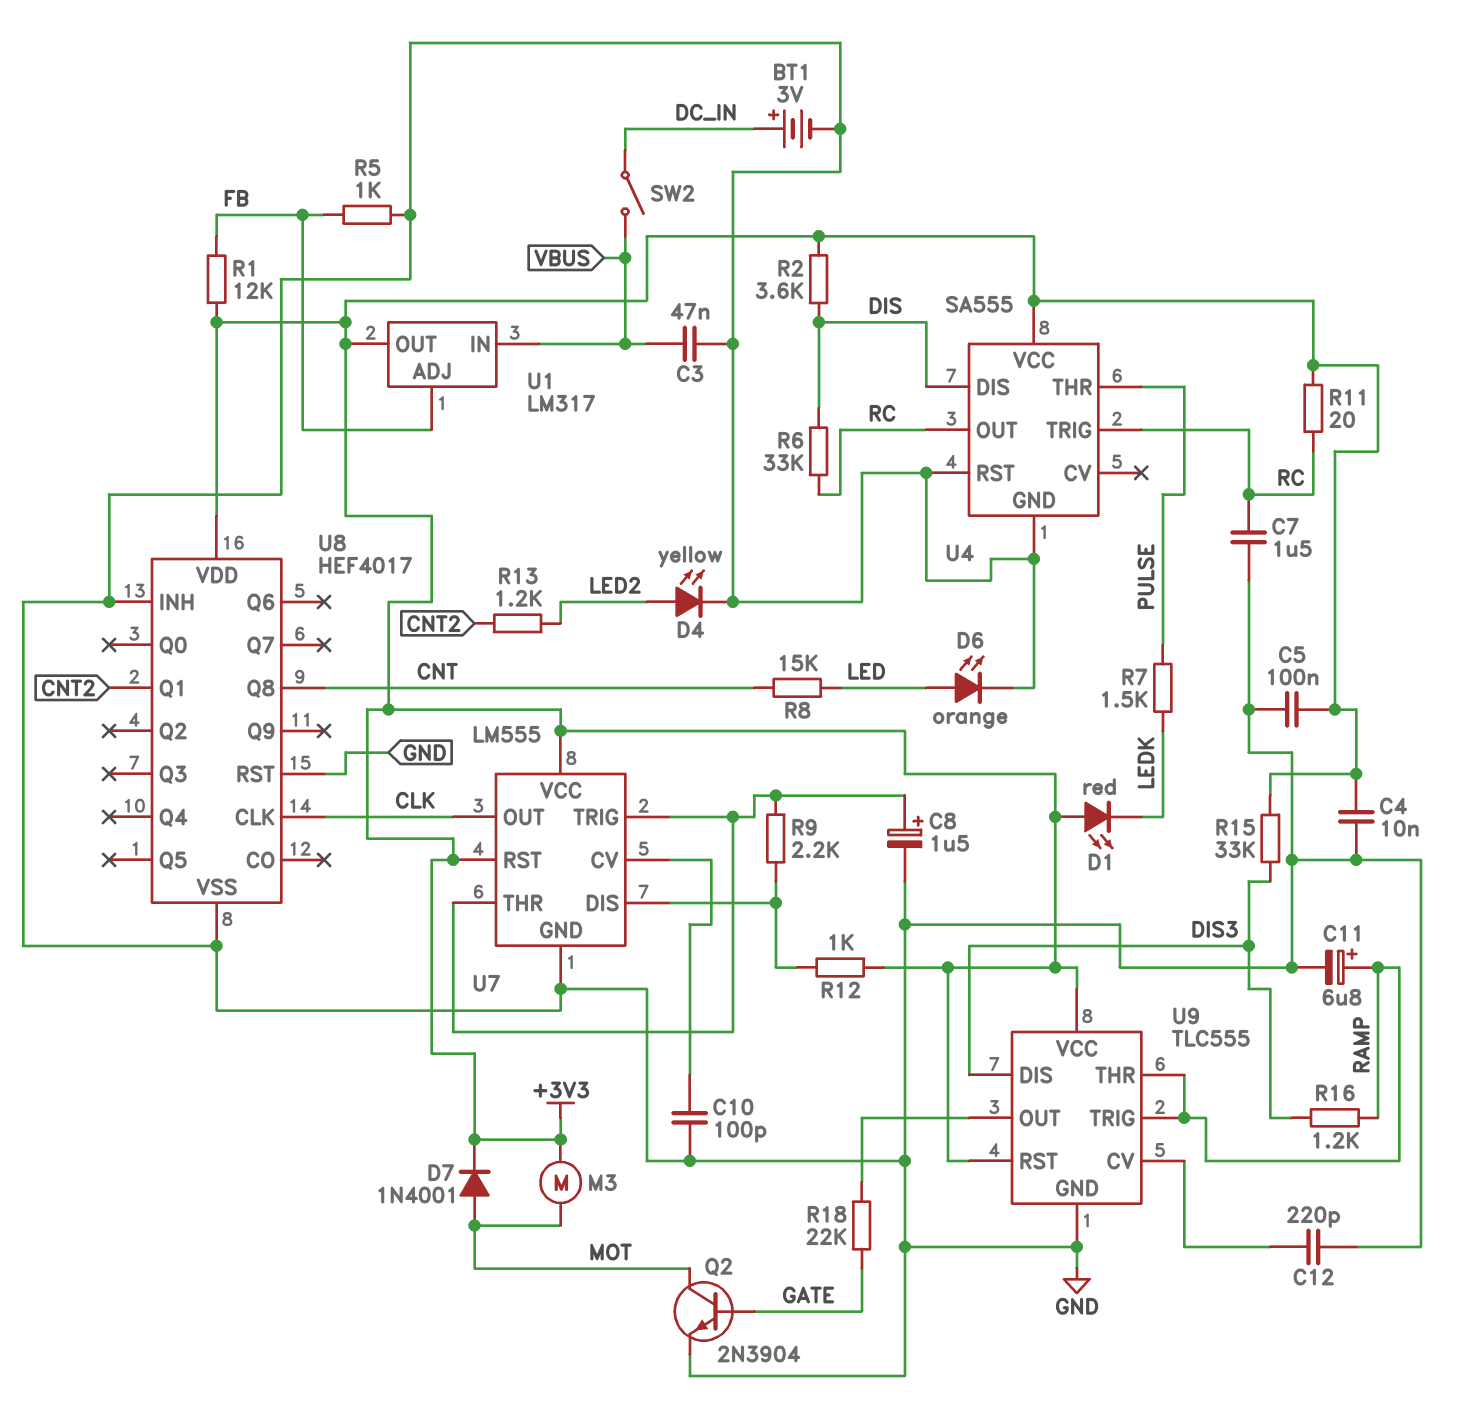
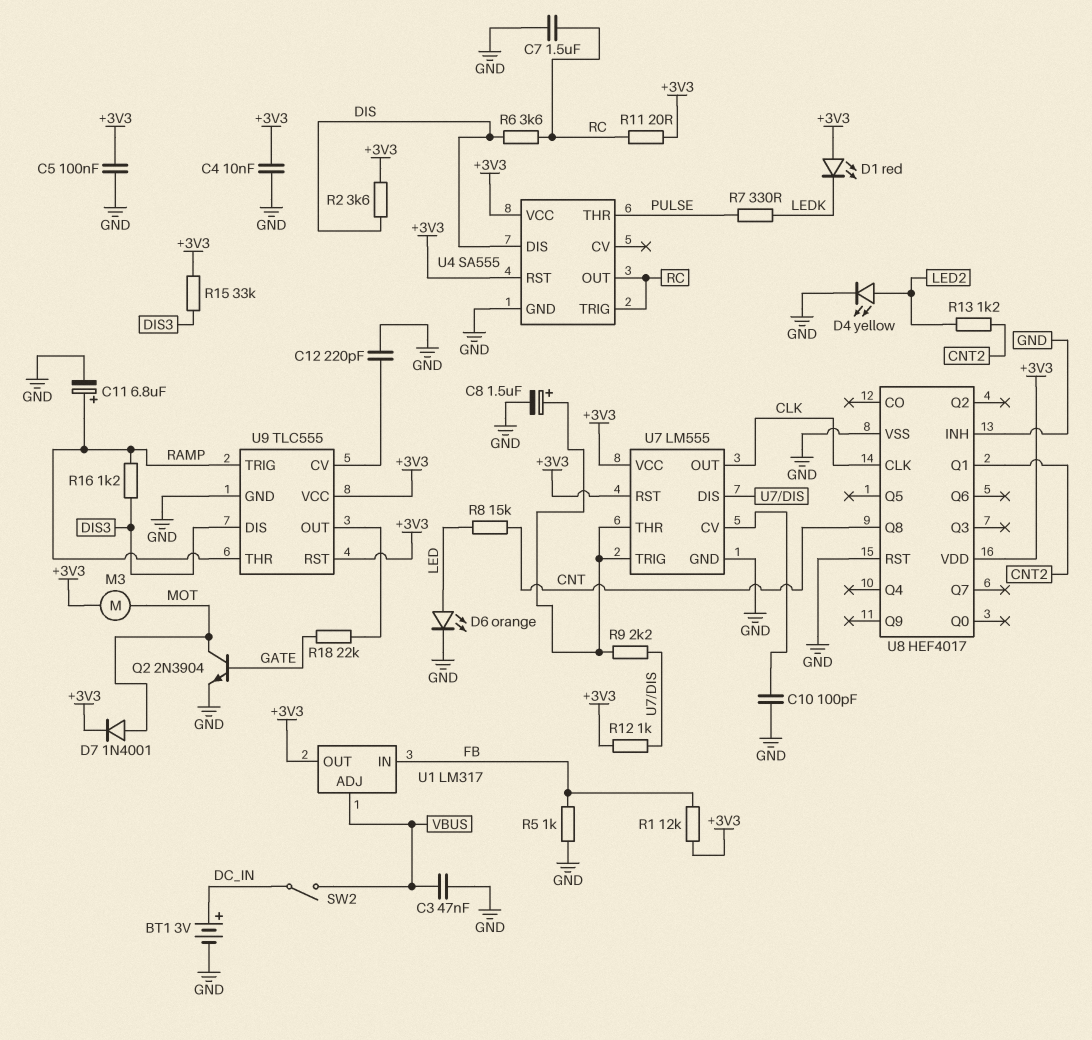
R6: 33k (DIS, RC) -> 3.6k (DIS, RC)
R7: 1.5k (LEDK, PULSE) -> 330 (LEDK, PULSE)
U1 pin ADJ: FB -> VBUS
U1 pin IN: VBUS -> FB
U4 pin RST: GND -> +3V3

